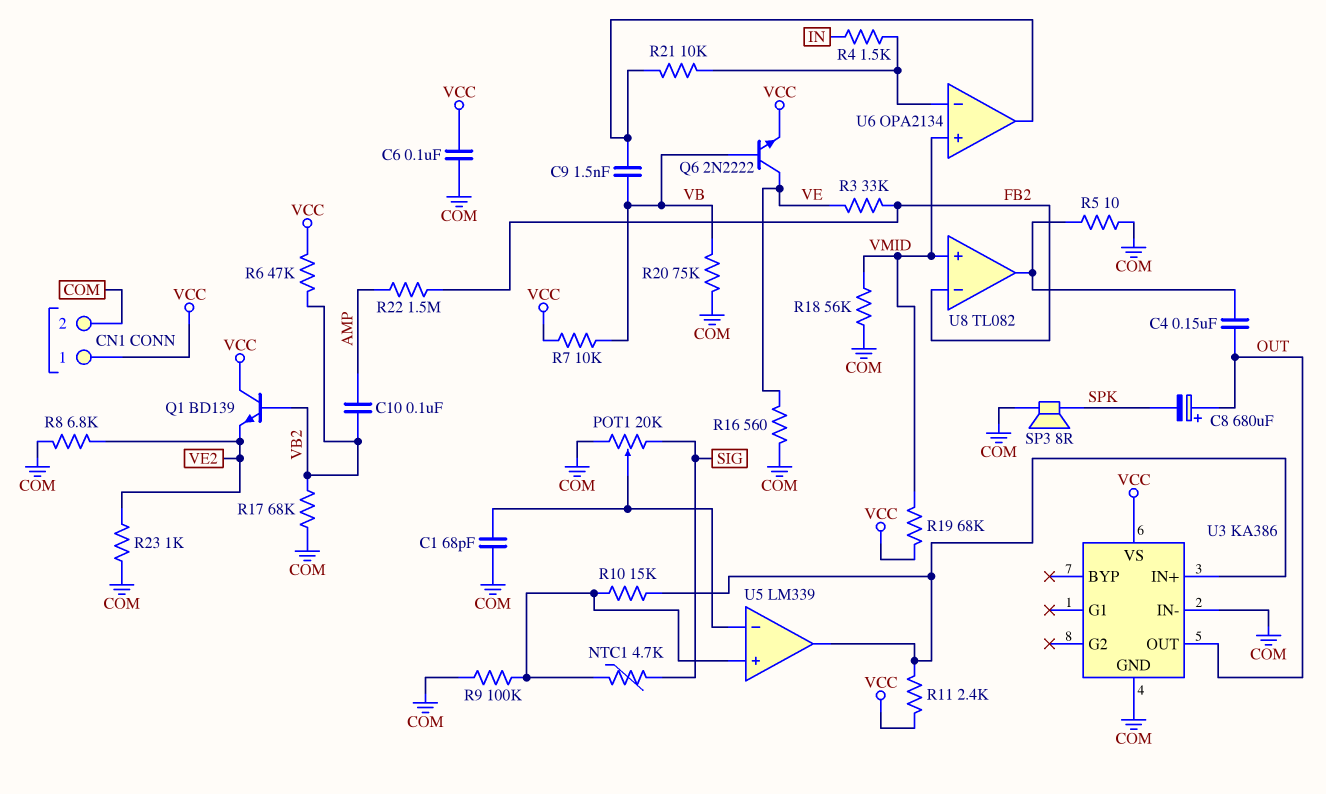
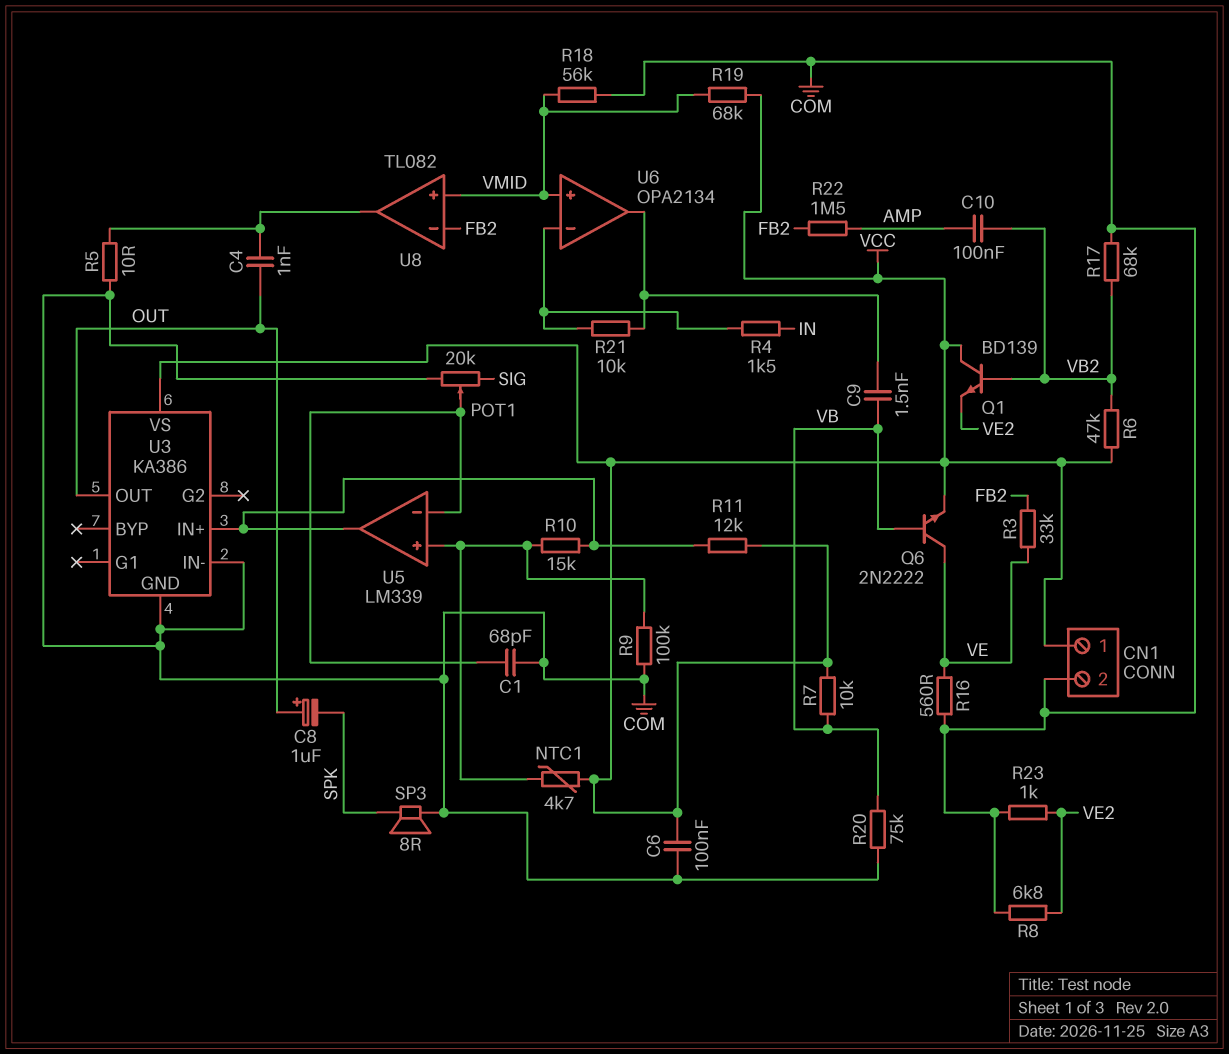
C4: 150nF (OUT, U8/out) -> 1nF (OUT, U8/out)
C8: 680uF (plus OUT, minus SPK) -> 1uF (plus OUT, minus SPK)
NTC1: 4.7k (SIG, U5/in+) -> 4.7k (U5/in+, VCC)
R11: 2.4k (U3/IN+, VCC) -> 12k (U3/IN+, VCC)

